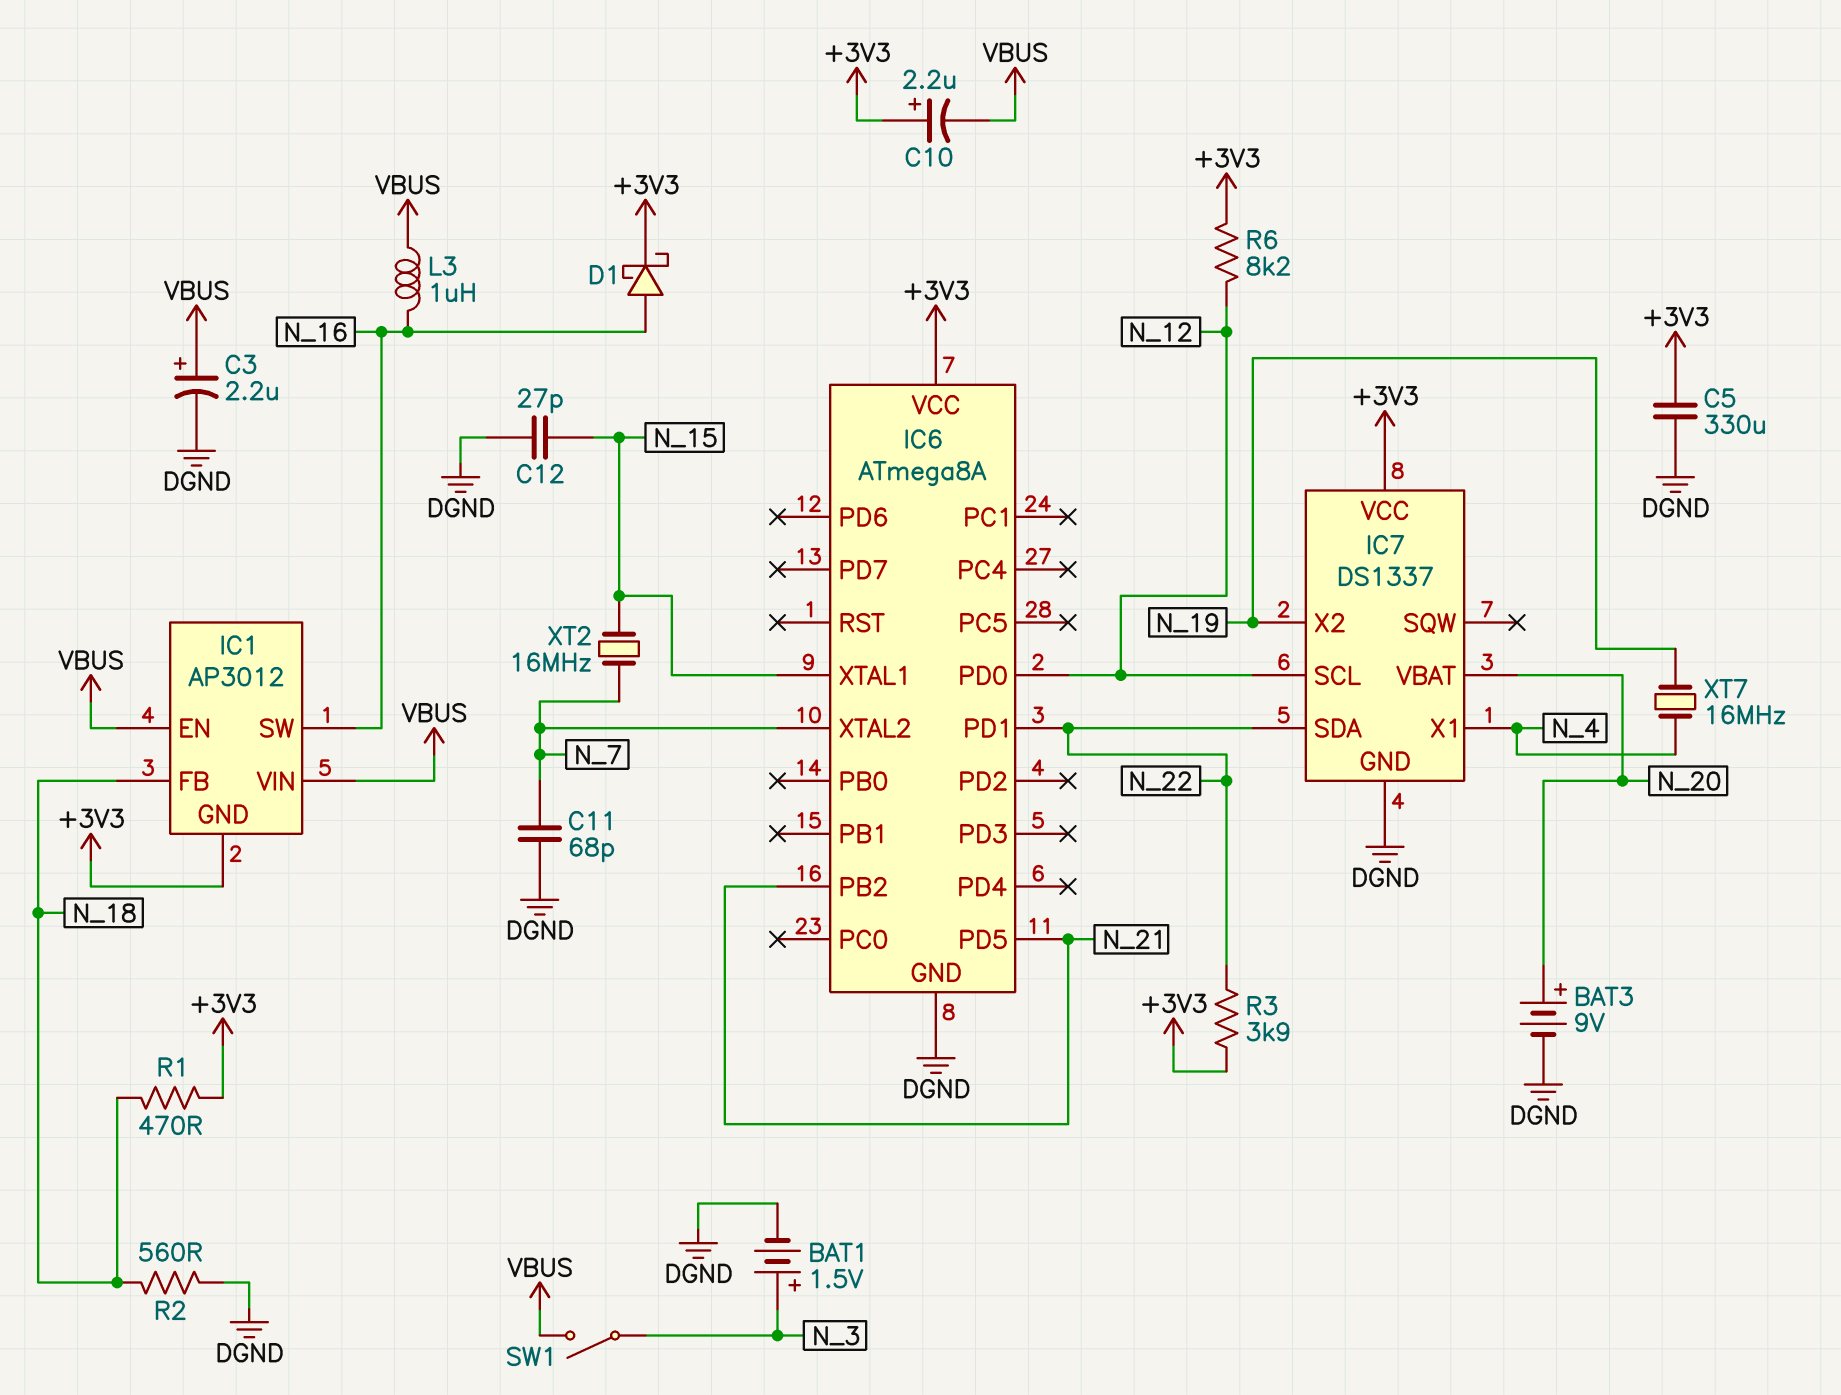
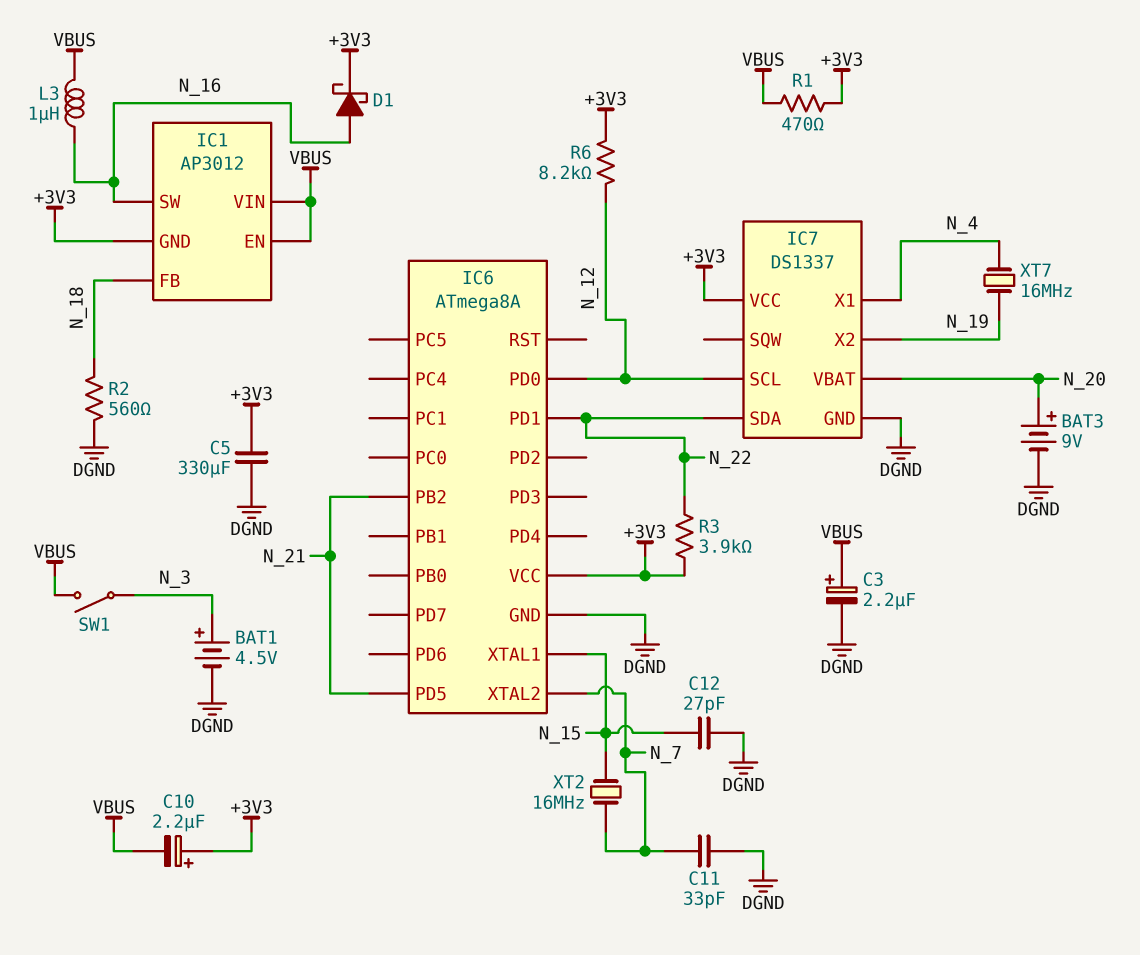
BAT1: 1.5V (plus N_3, minus DGND) -> 4.5V (plus N_3, minus DGND)
C11: 68pF (DGND, N_7) -> 33pF (DGND, N_7)
R1: 470 (+3V3, N_18) -> 470 (+3V3, VBUS)

